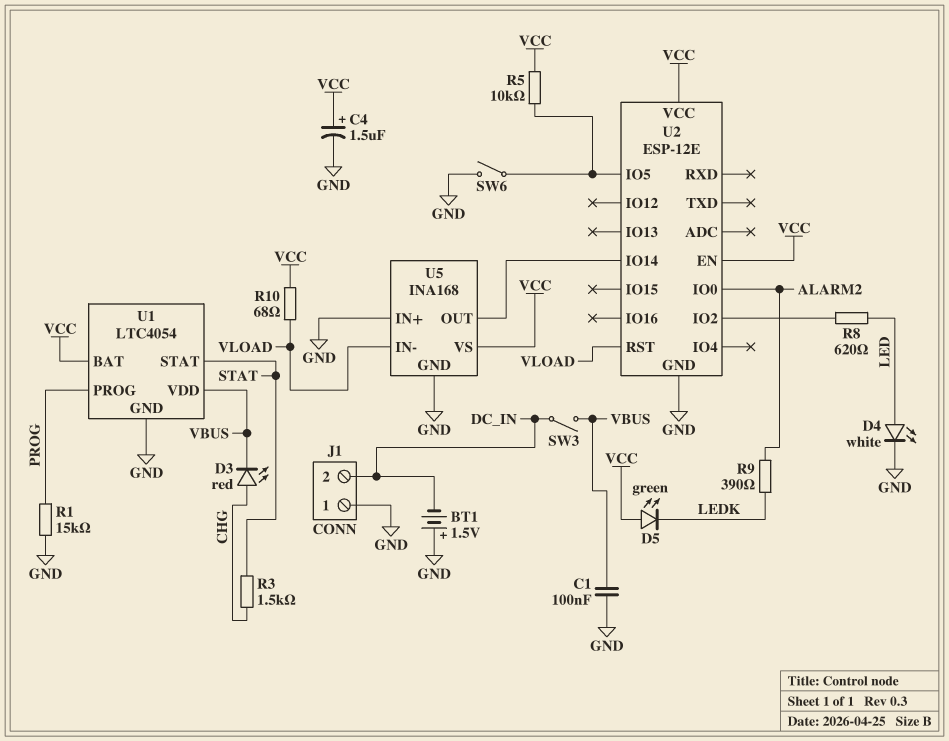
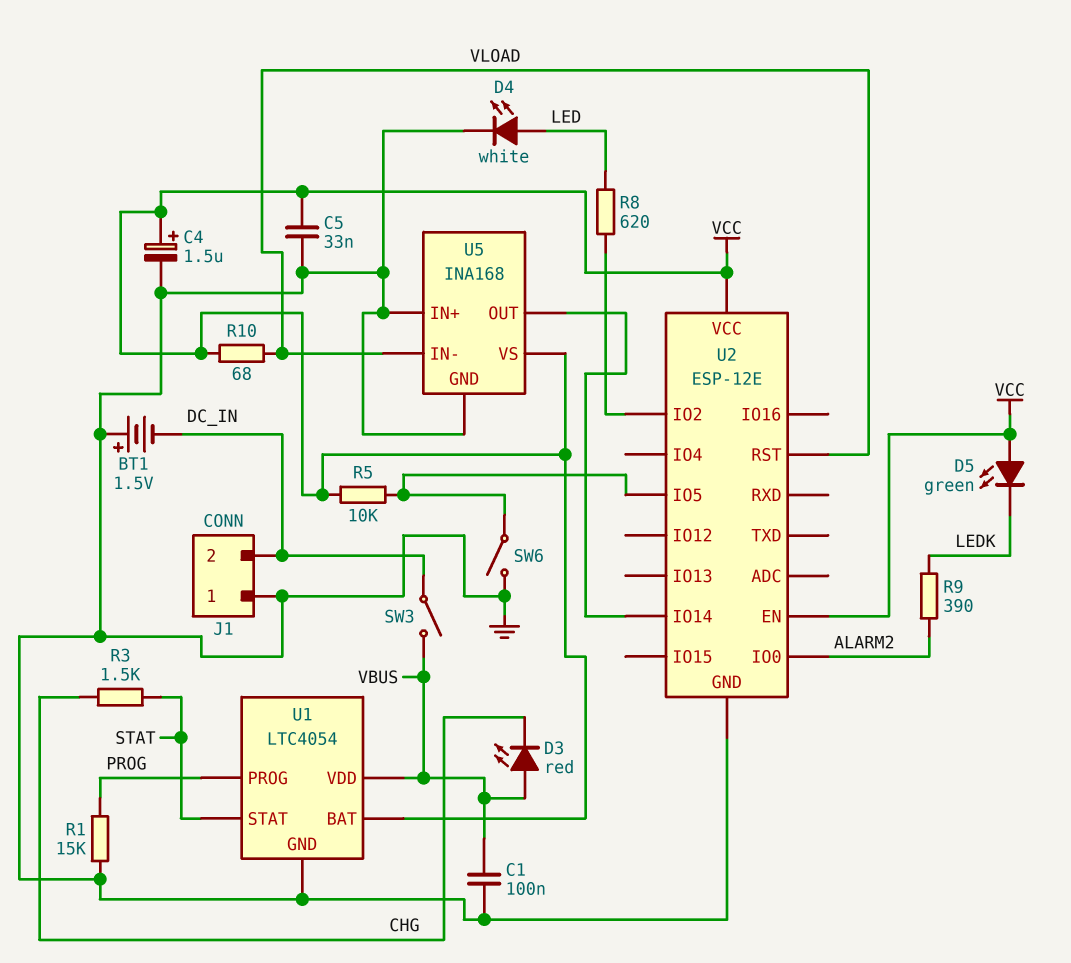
C5: none -> 33nF (GND, VCC)
D3: LED red (A CHG, K VBUS) -> LED red (A VBUS, K CHG)

